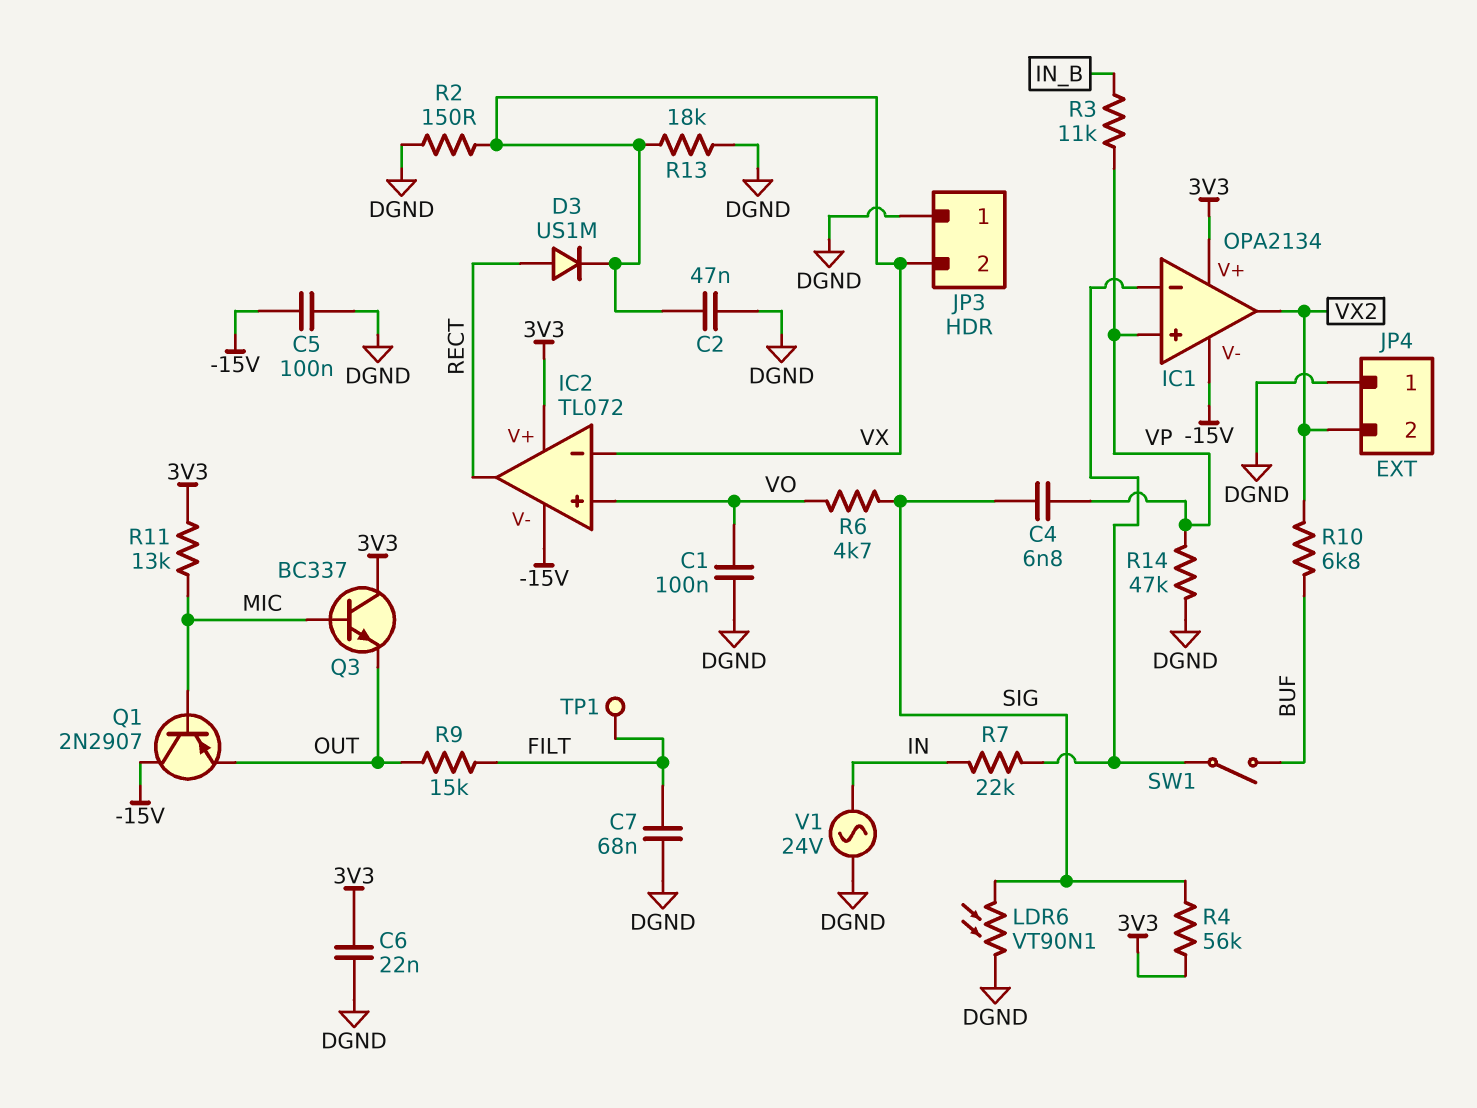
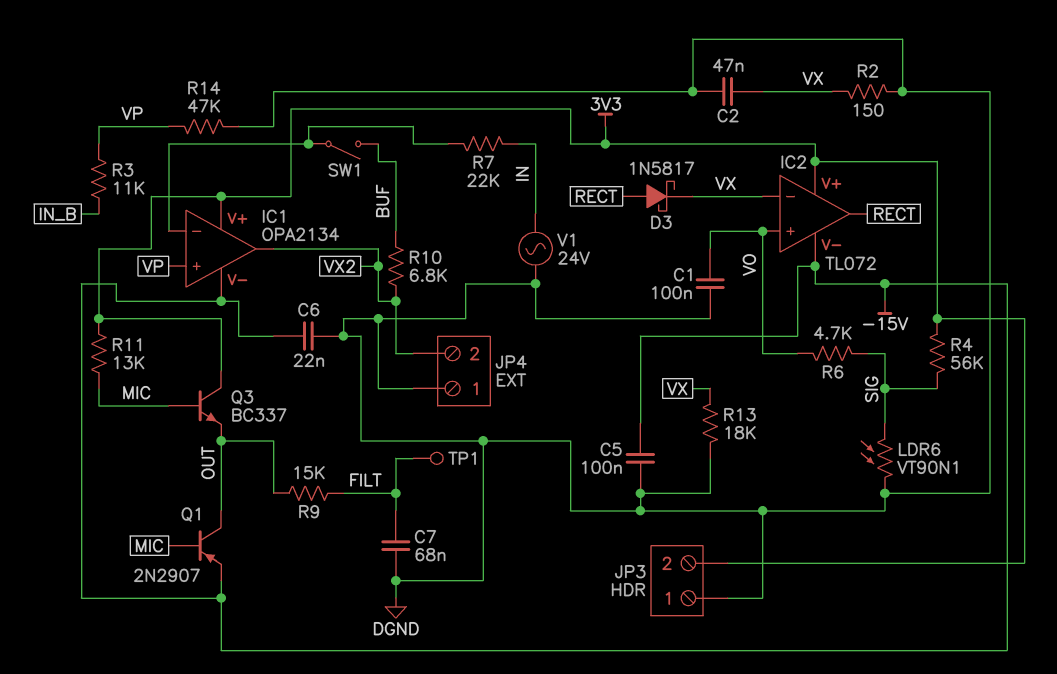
C4: 6.8nF (SIG, VP) -> none
C6: 22nF (3V3, DGND) -> 22nF (-15V, DGND)
D3: diode US1M (A RECT, K VX) -> schottky 1N5817 (A RECT, K VX)
JP3 pin 2: VX -> 3V3
Q1: PNP 2N2907 (B MIC, C -15V, E OUT) -> PNP 2N2907 (B MIC, C OUT, E -15V)

